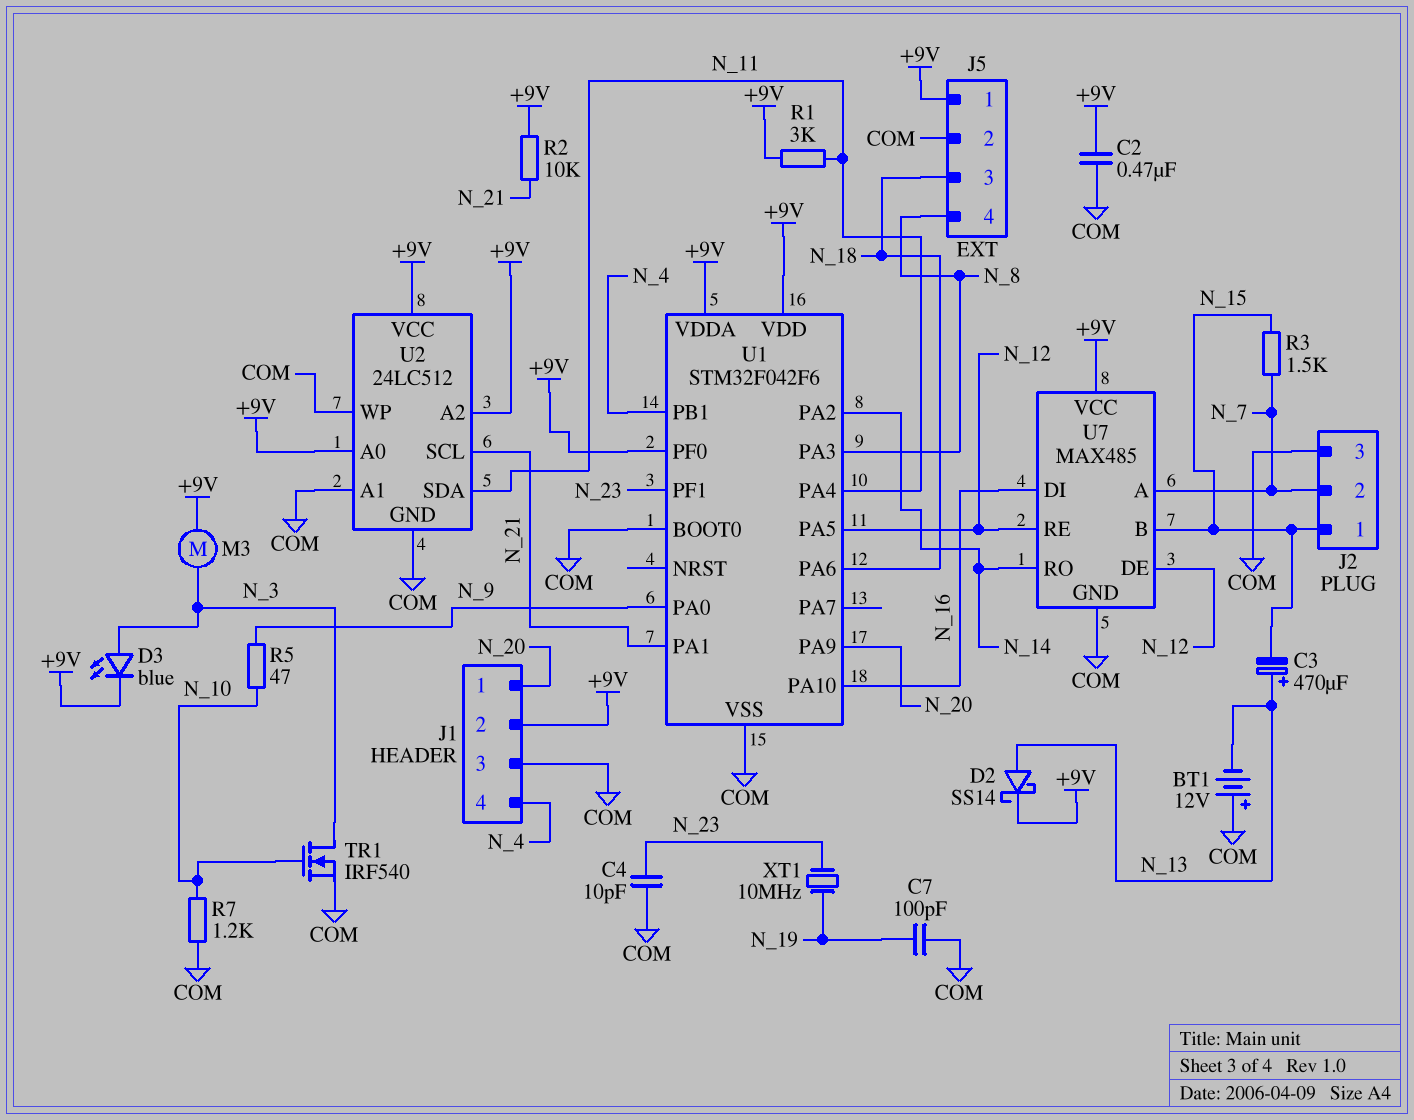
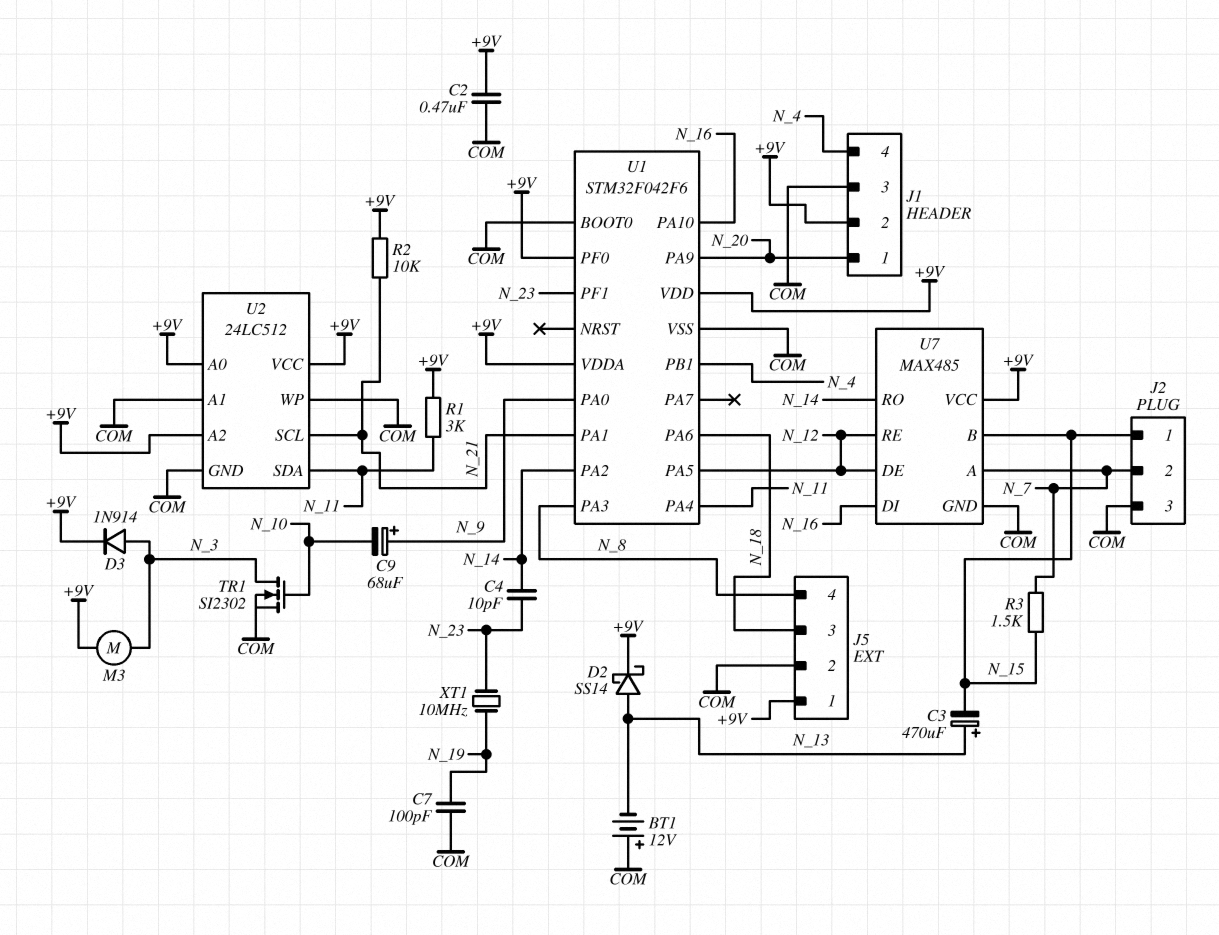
C4: 10pF (COM, N_23) -> 10pF (N_14, N_23)
C9: none -> 68uF (plus N_9, minus N_10)
D3: LED blue (A N_3, K +9V) -> diode 1N914 (A N_3, K +9V)
R5: 47 (N_9, N_10) -> none
R7: 1.2k (COM, N_10) -> none
TR1: NMOS IRF540 (G N_10, D N_3, S COM) -> NMOS SI2302 (G N_10, D N_3, S COM)

